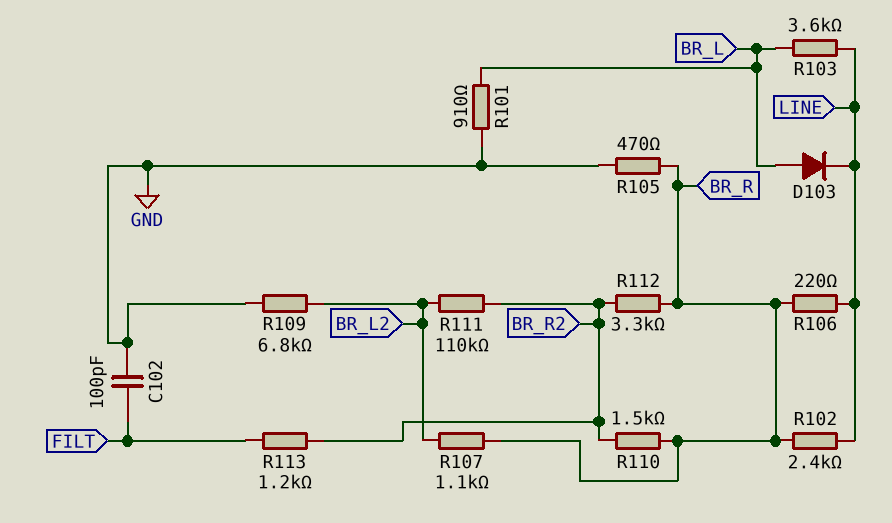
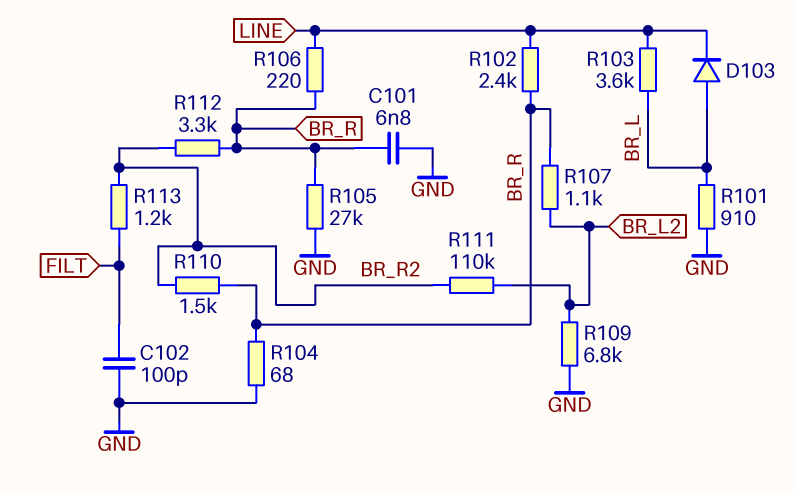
C101: none -> 6.8nF (BR_R, GND)
R104: none -> 68 (BR_R, GND)
R105: 470 (BR_R, GND) -> 27k (BR_R, GND)

